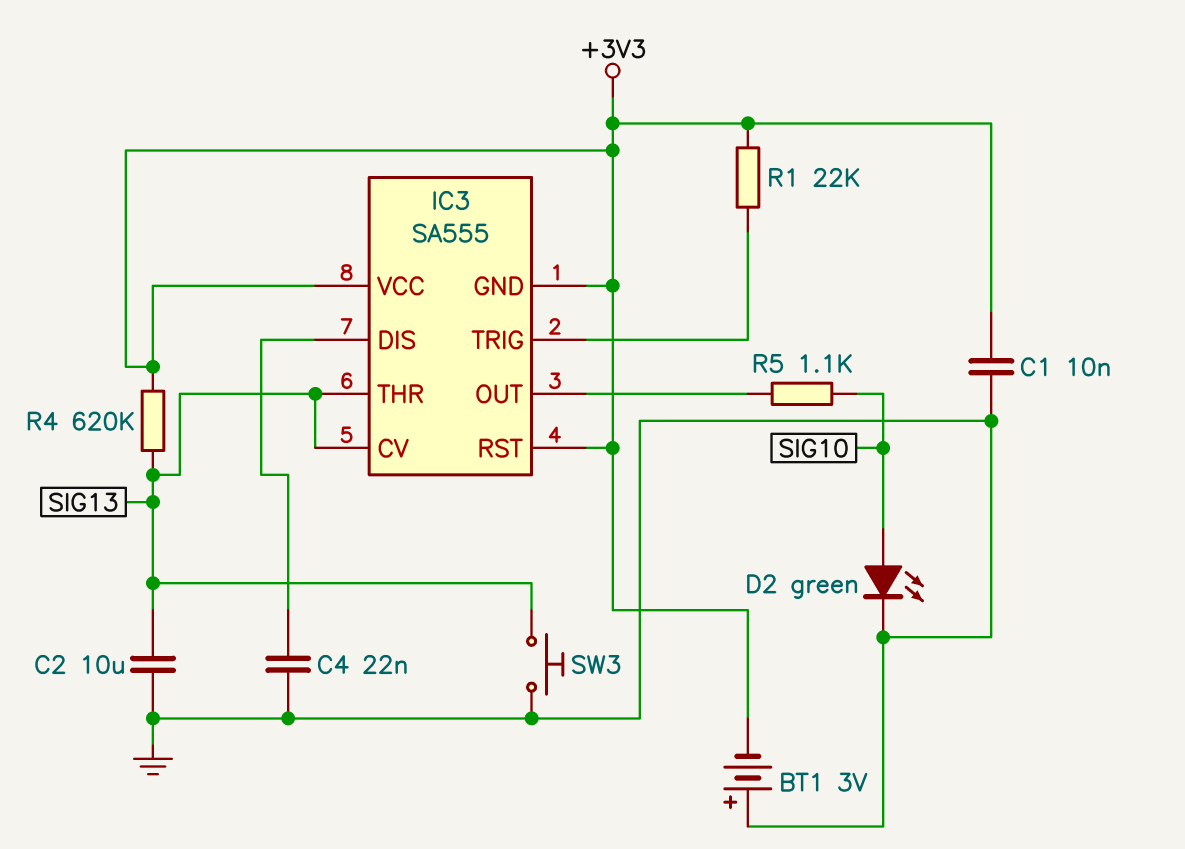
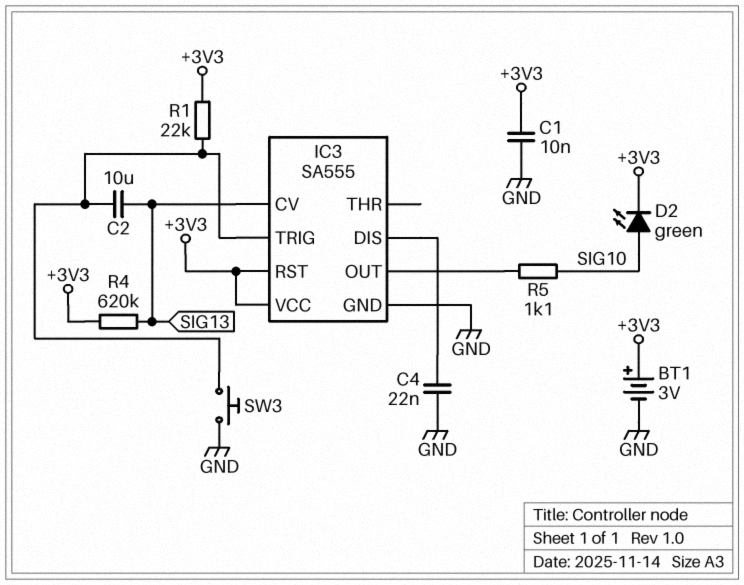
BT1: 3V (plus GND, minus +3V3) -> 3V (plus +3V3, minus GND)
C2: 10uF (GND, SIG13) -> 10uF (IC3/TRIG, SIG13)
D2: LED green (A SIG10, K GND) -> LED green (A SIG10, K +3V3)
IC3 pin GND: +3V3 -> GND
IC3 pin THR: SIG13 -> none
SW3: button (GND, SIG13) -> button (GND, IC3/TRIG)

